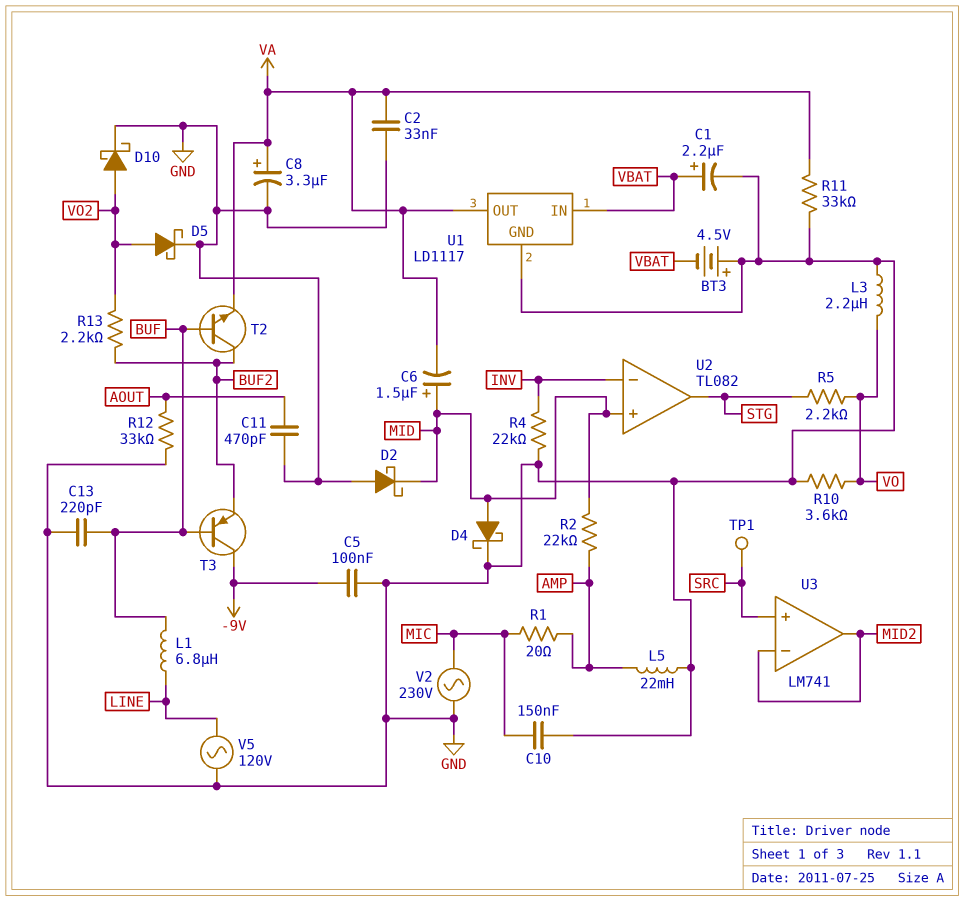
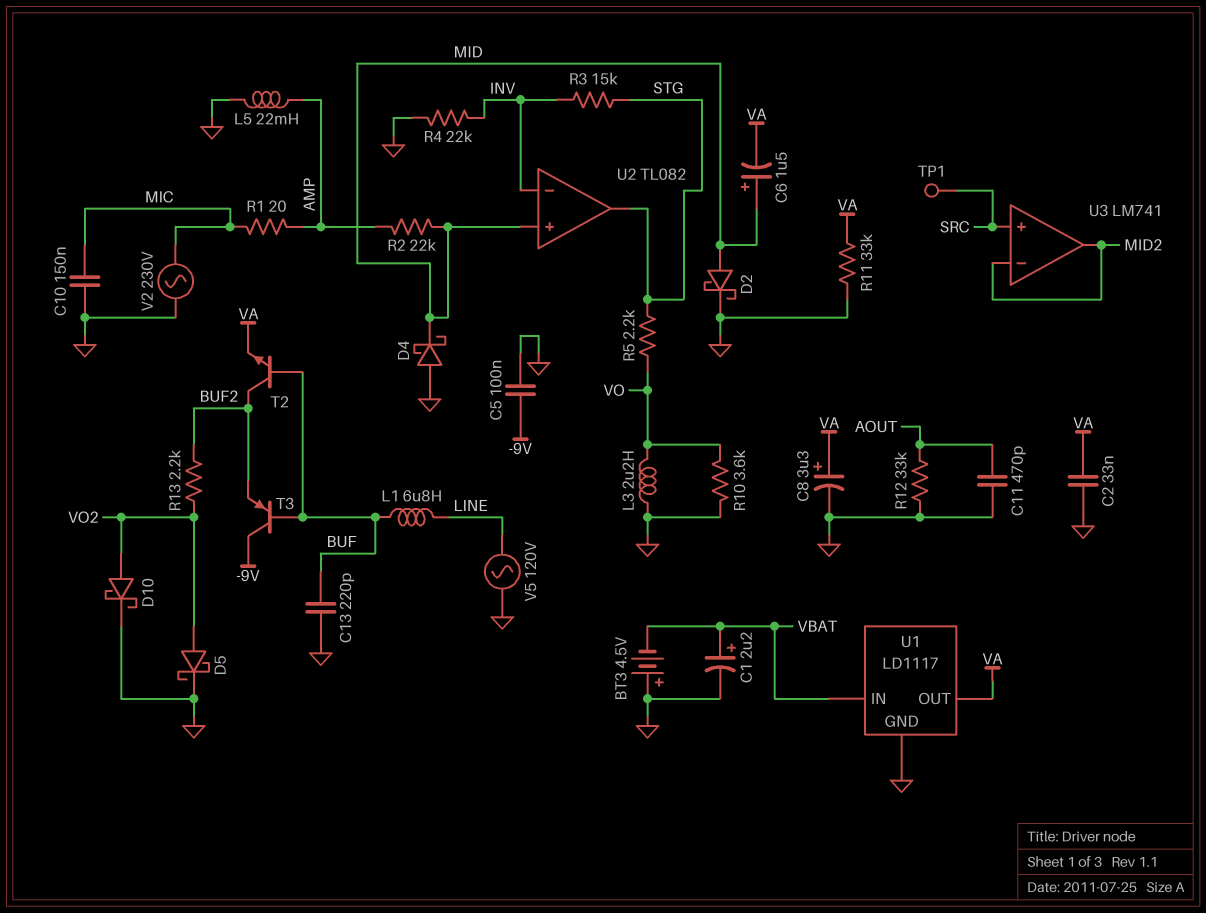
D2: schottky (A GND, K MID) -> schottky (A MID, K GND)
D4: schottky (A MID, K GND) -> schottky (A GND, K MID)
R3: none -> 15k (INV, STG)

